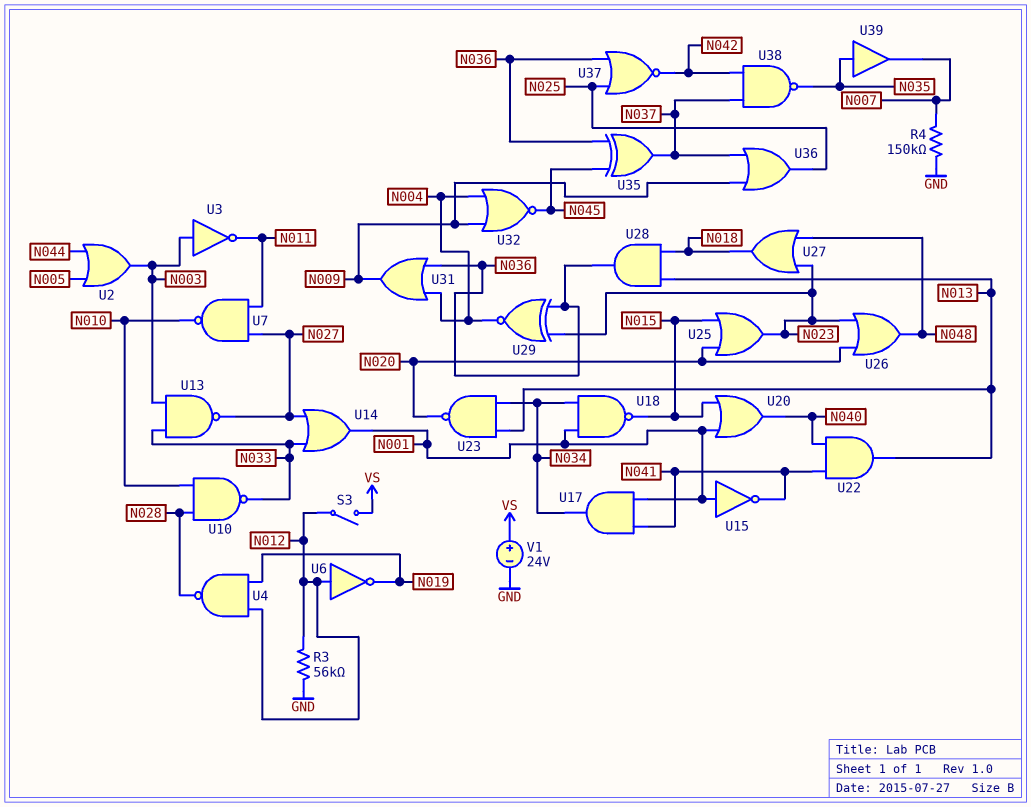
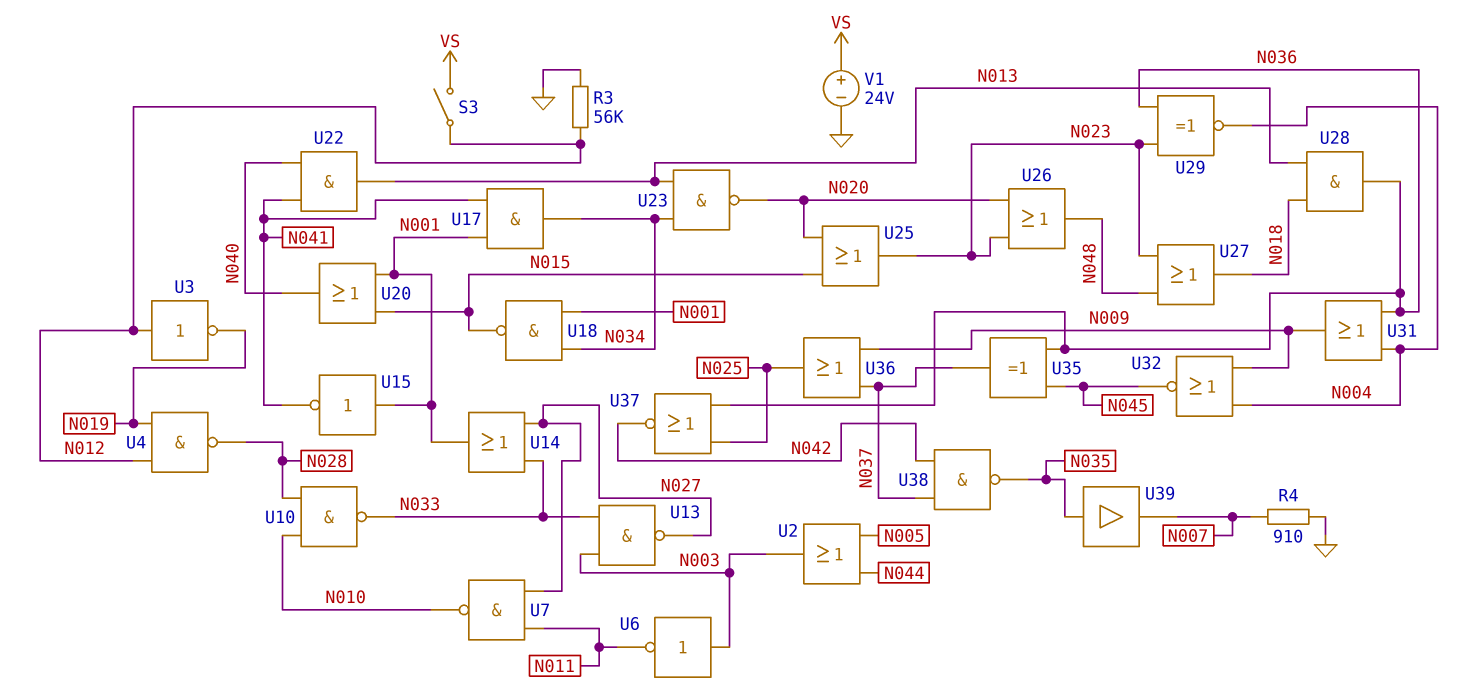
R4: 150k (GND, N007) -> 910 (GND, N007)
U3: NOT (in N003, out N011) -> NOT (in N012, out N019)
U6: NOT (in N012, out N019) -> NOT (in N003, out N011)

